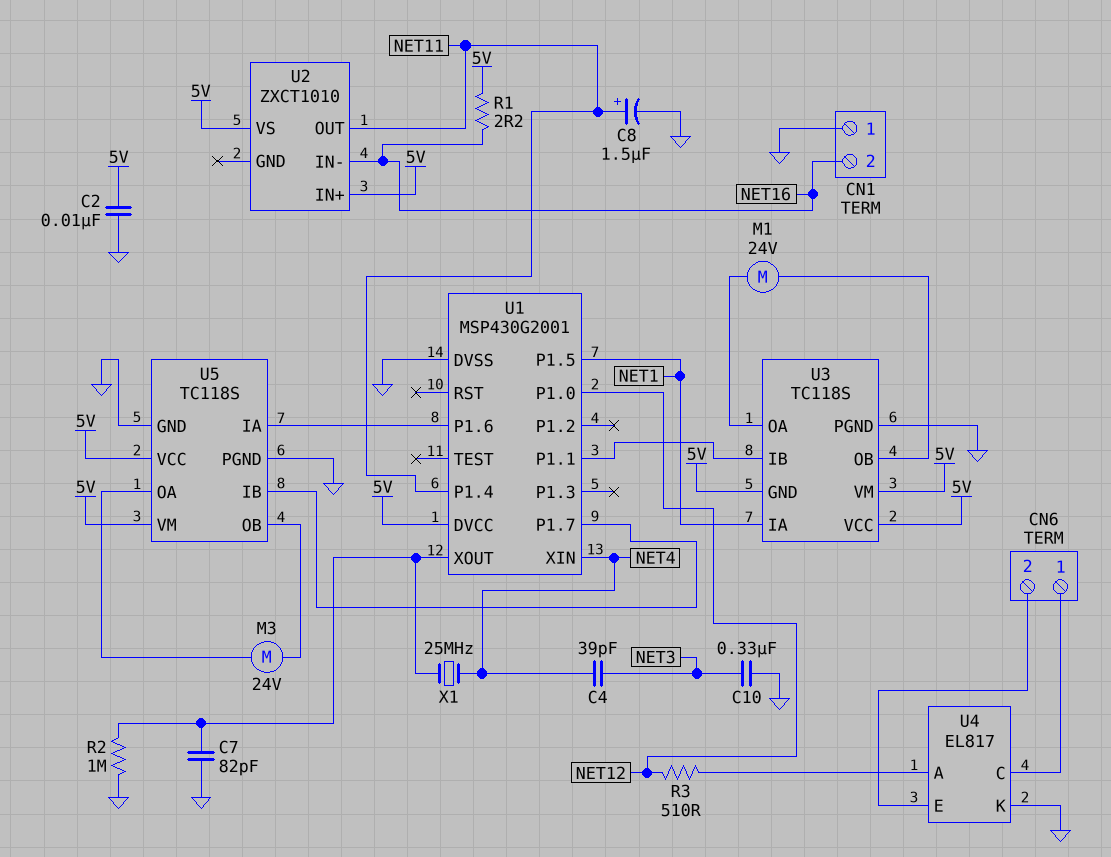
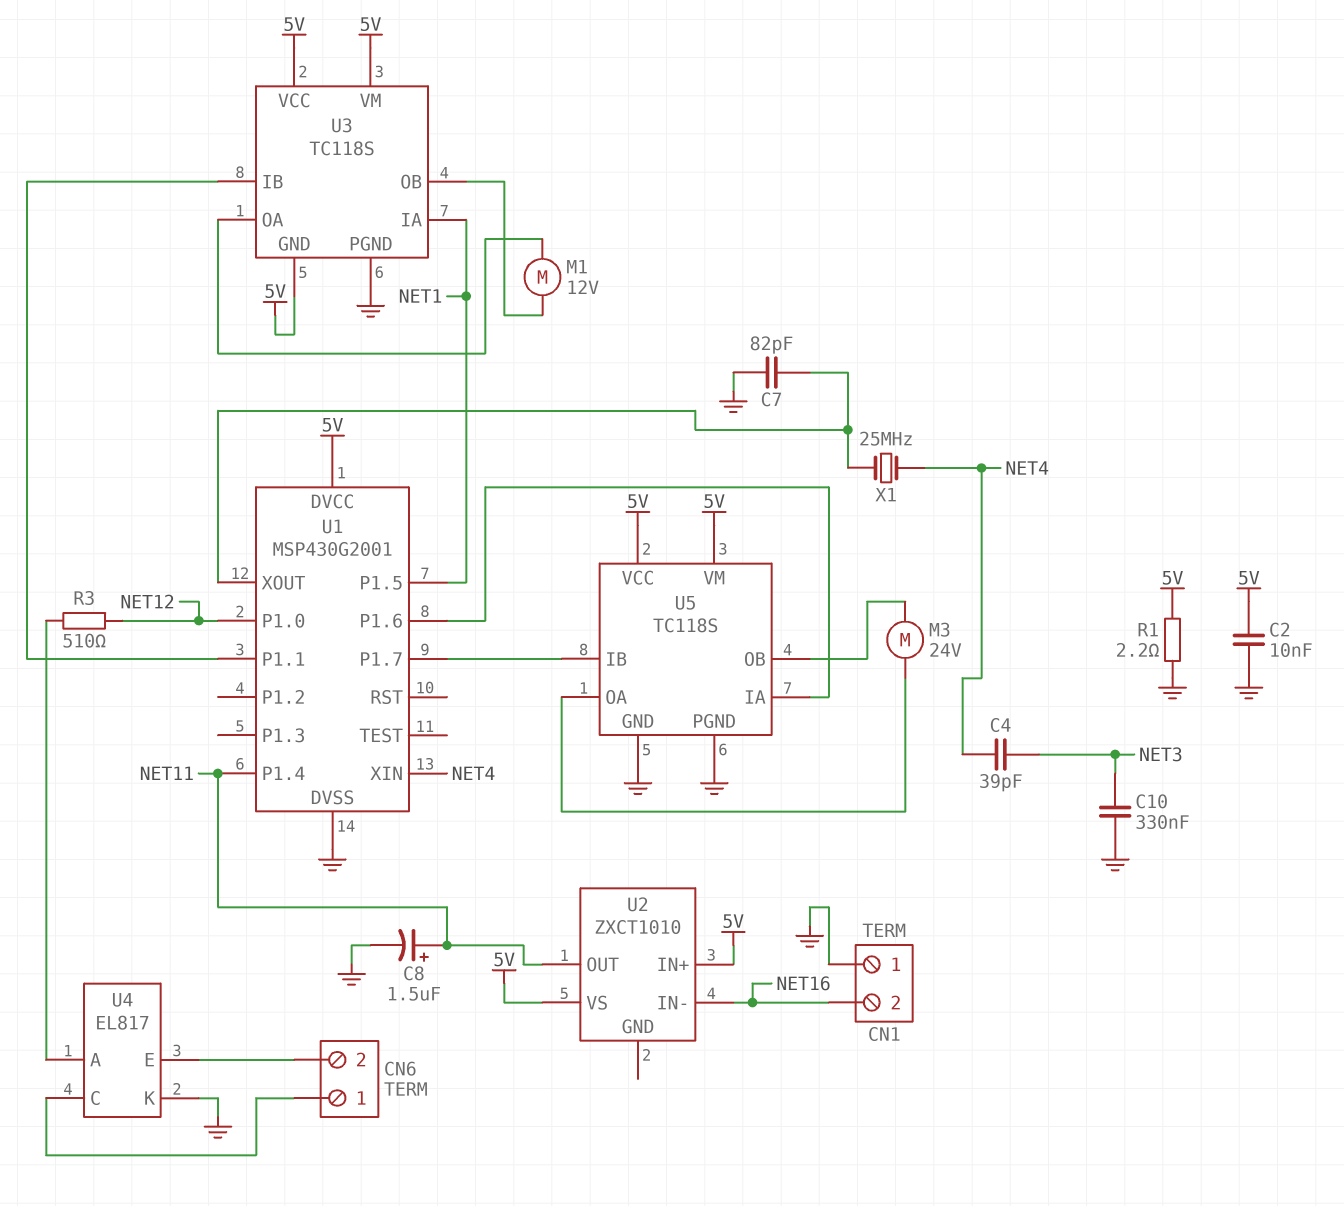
M1: motor 24V (U3/OA, U3/OB) -> motor 12V (U3/OA, U3/OB)
R1: 2.2 (5V, NET16) -> 2.2 (5V, GND)
R2: 1M (GND, U1/XOUT) -> none

